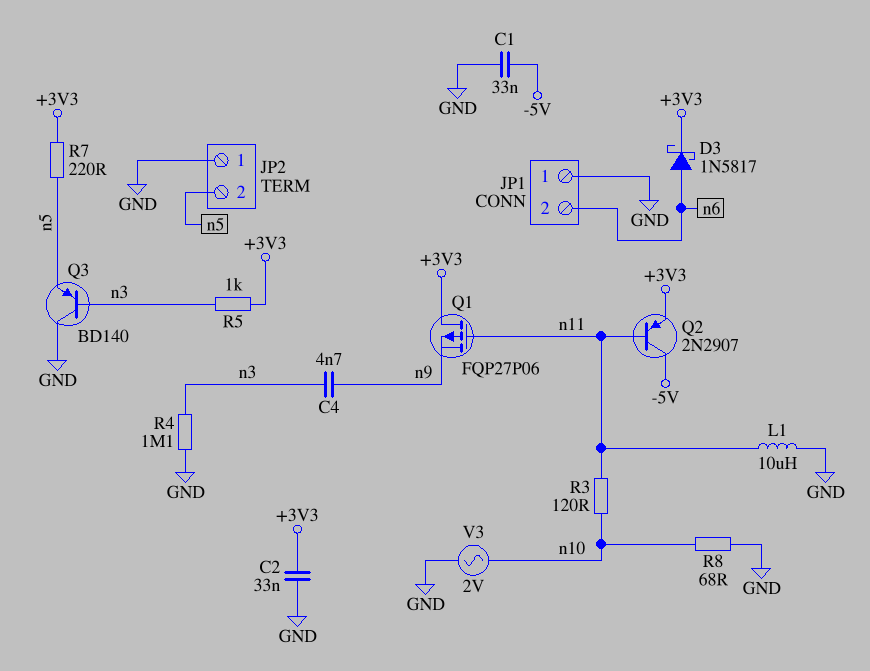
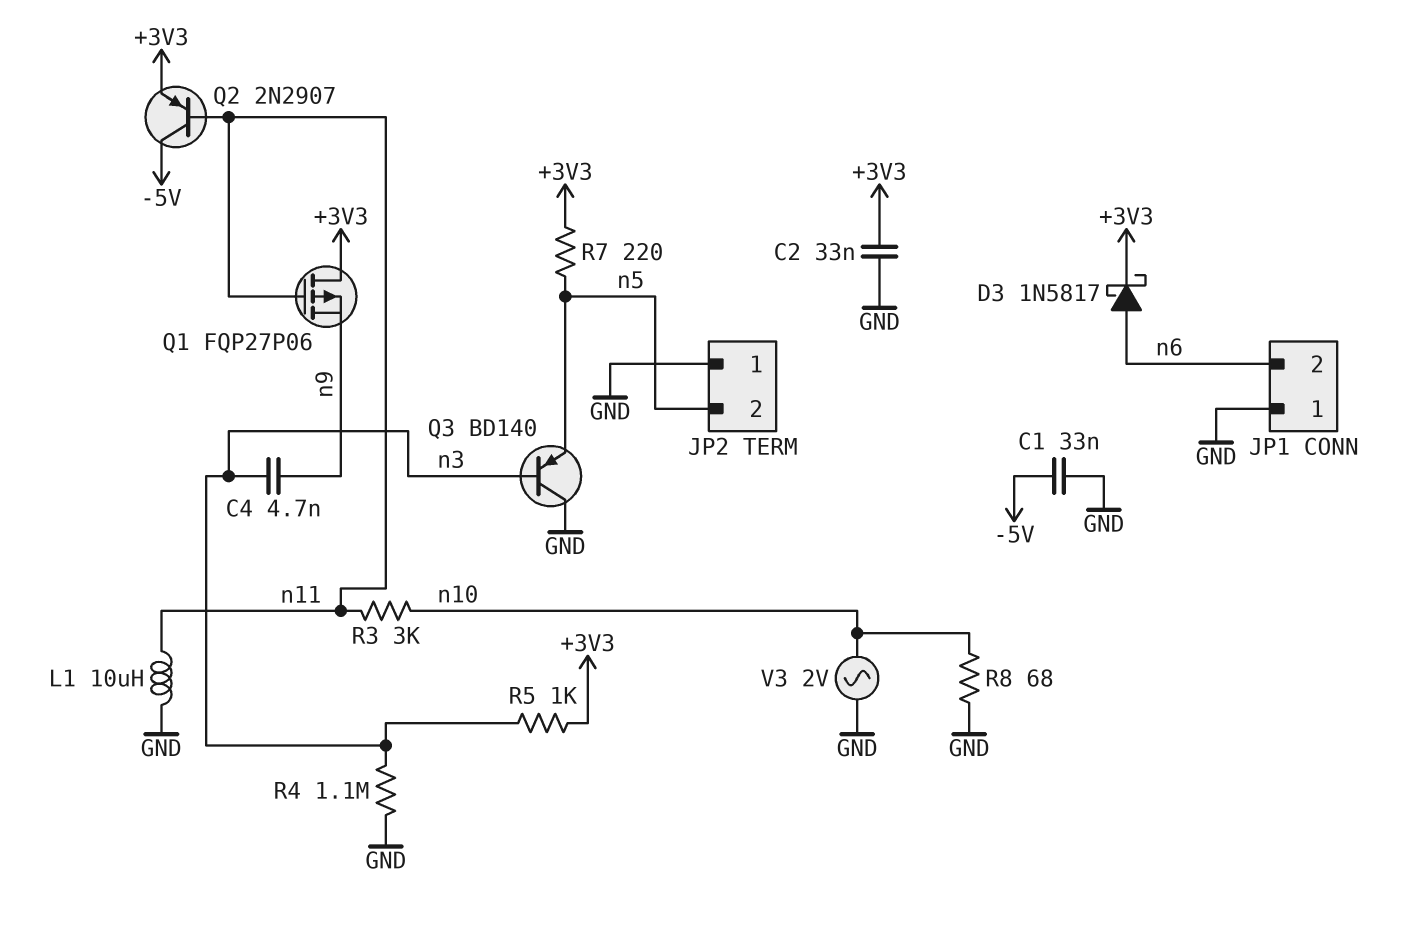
R3: 120 (n10, n11) -> 3k (n10, n11)

